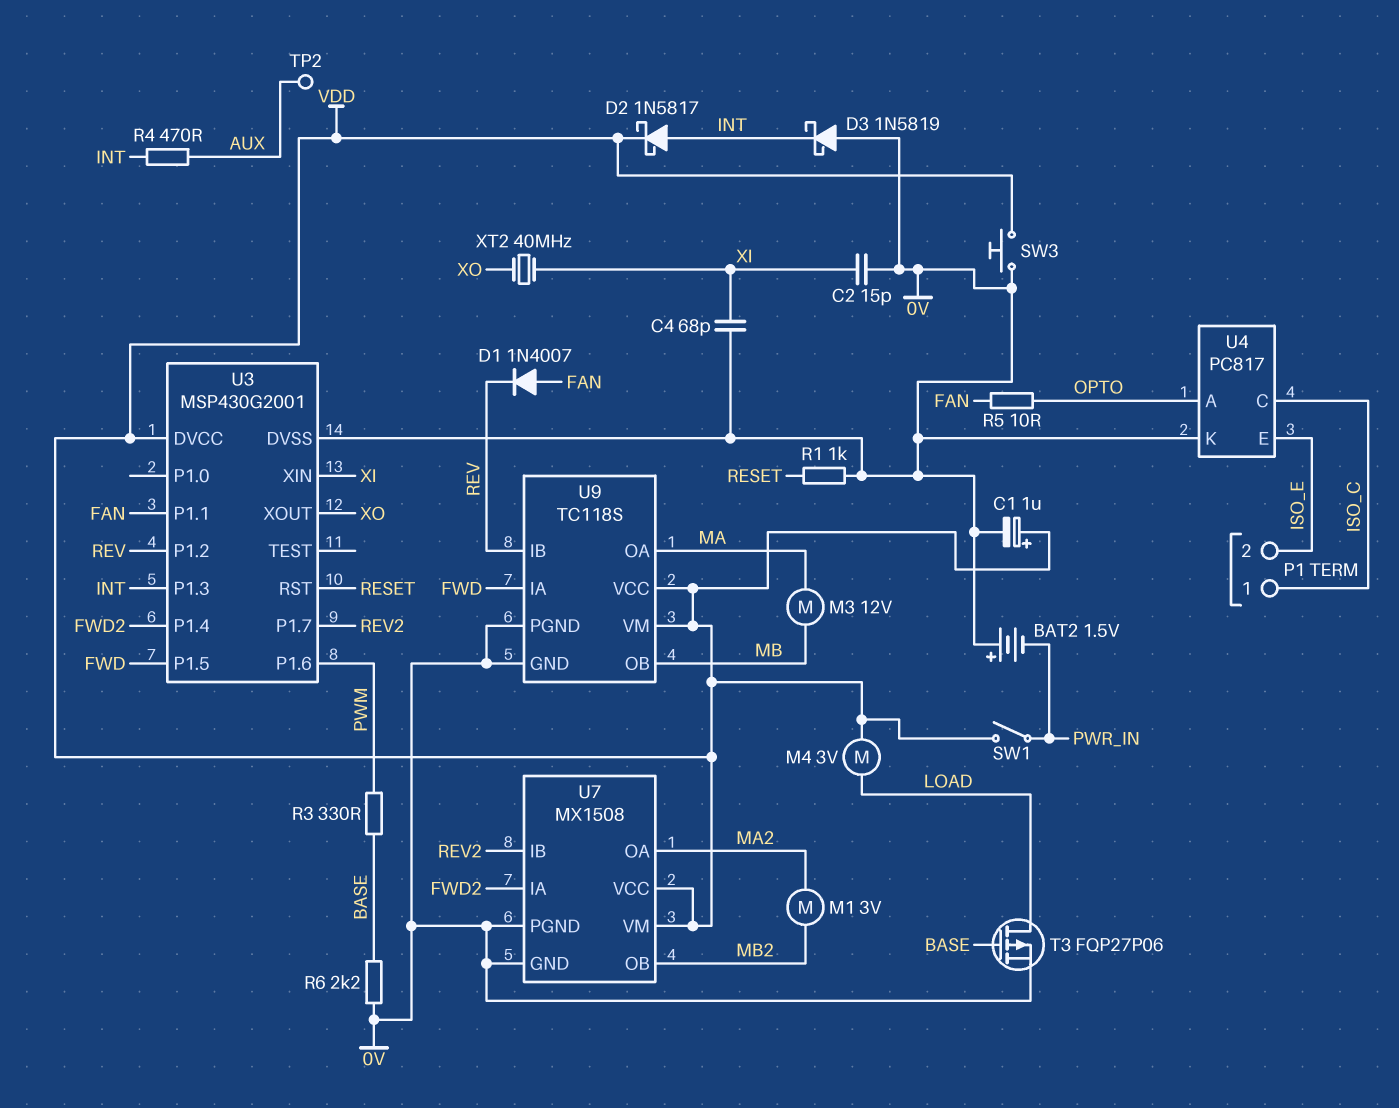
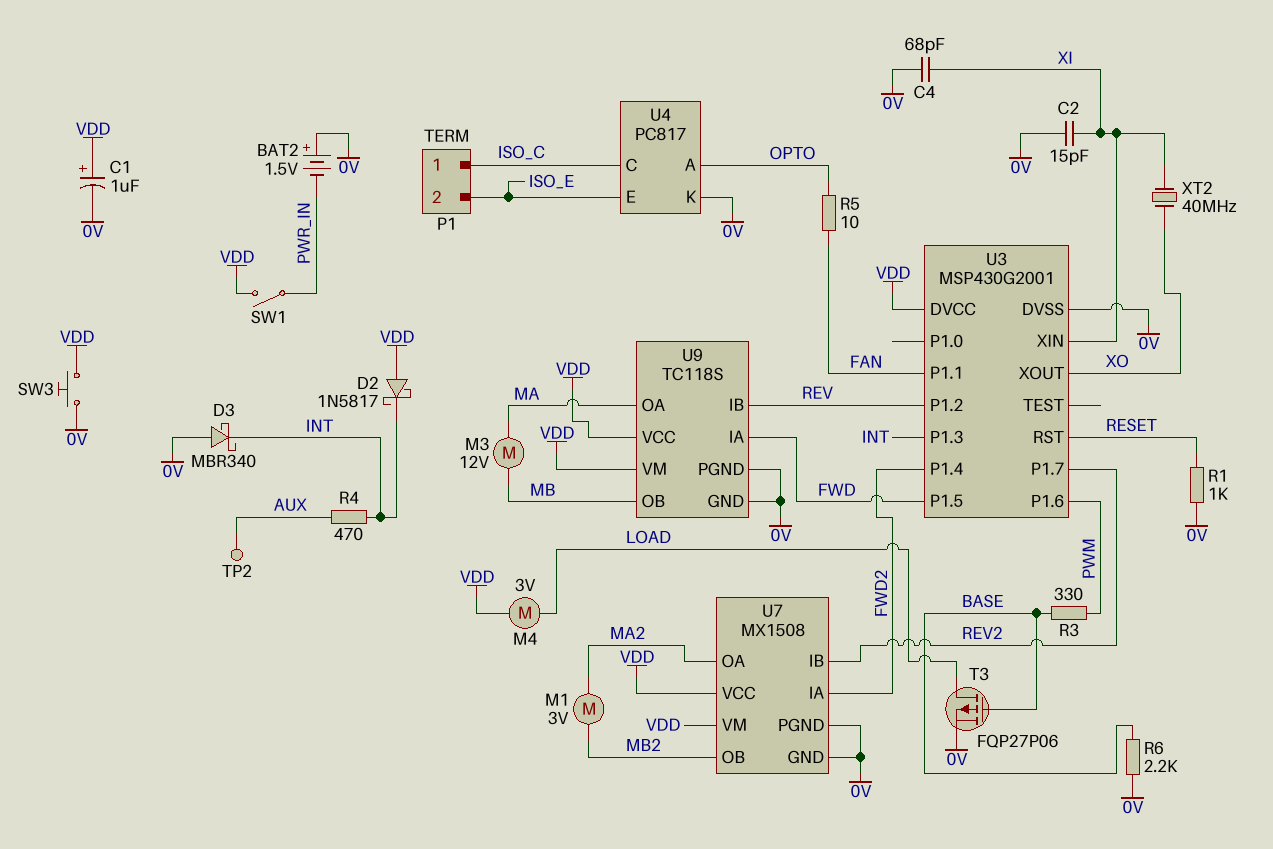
D1: diode 1N4007 (A FAN, K REV) -> none
D2: schottky 1N5817 (A INT, K VDD) -> schottky 1N5817 (A VDD, K INT)
D3: schottky 1N5819 (A 0V, K INT) -> schottky MBR340 (A 0V, K INT)

